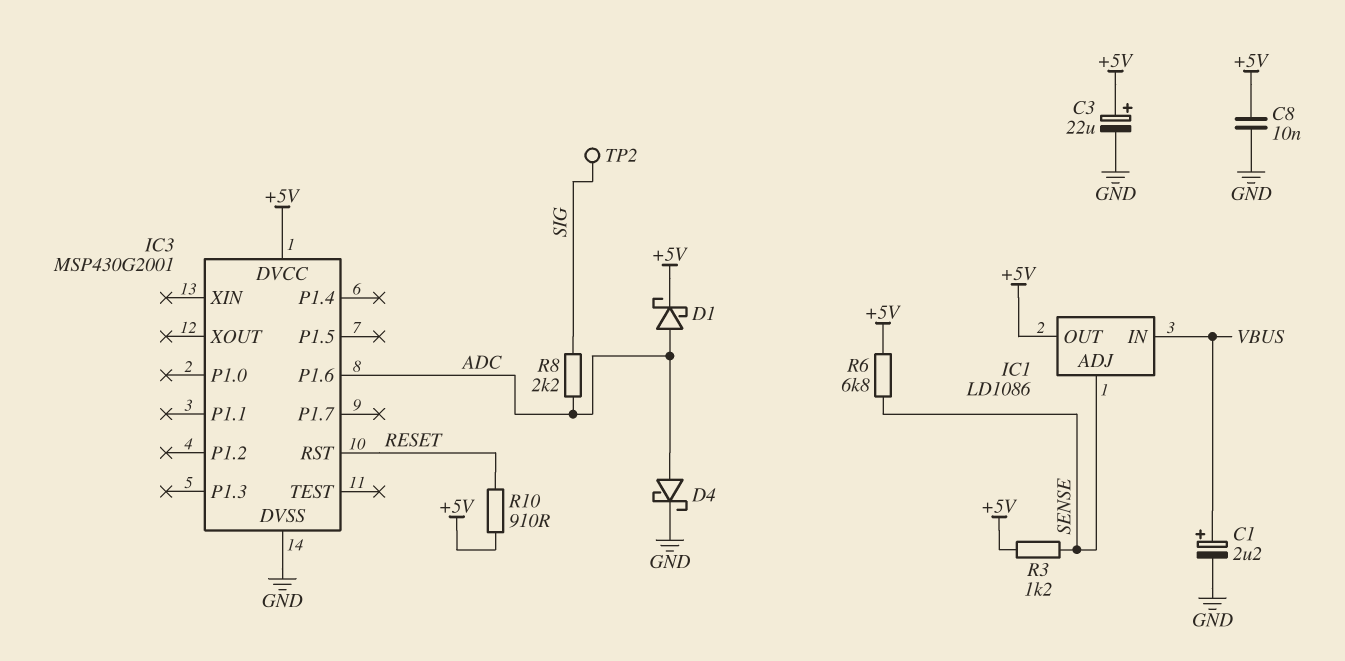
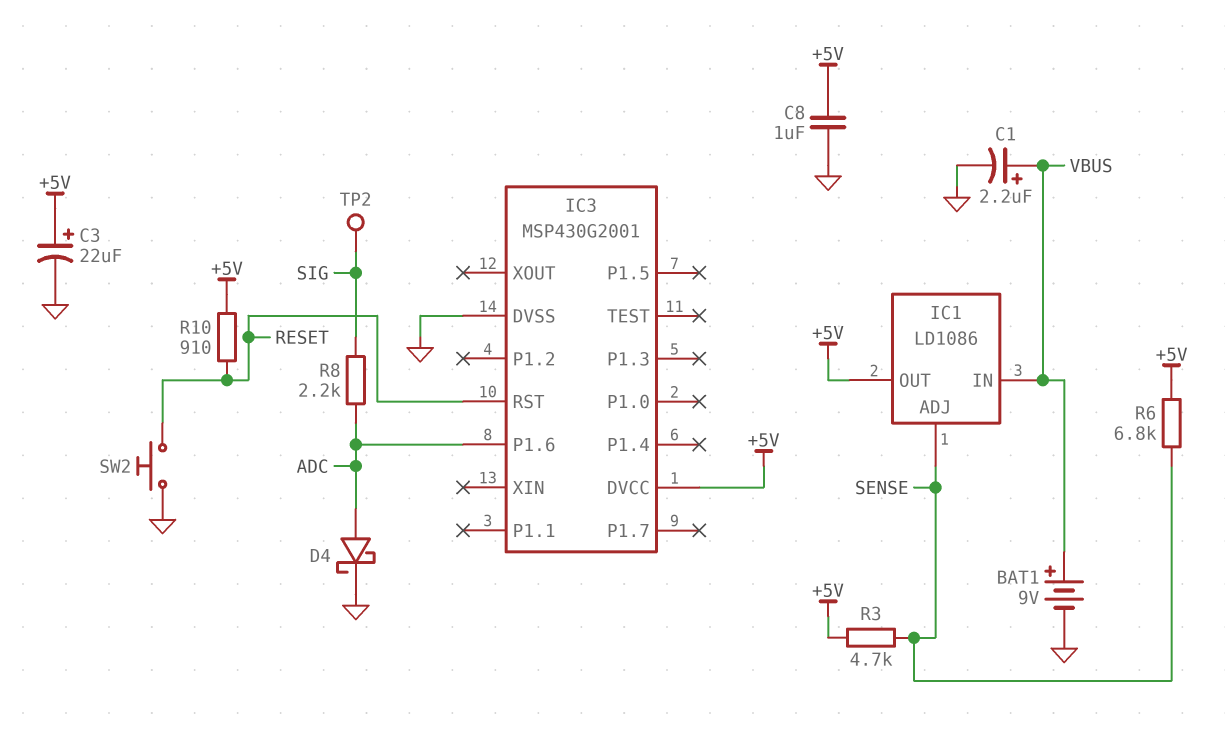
BAT1: none -> 9V (plus VBUS, minus GND)
C8: 10nF (+5V, GND) -> 1uF (+5V, GND)
D1: schottky (A ADC, K +5V) -> none
R3: 1.2k (+5V, SENSE) -> 4.7k (+5V, SENSE)
SW2: none -> button (GND, RESET)

